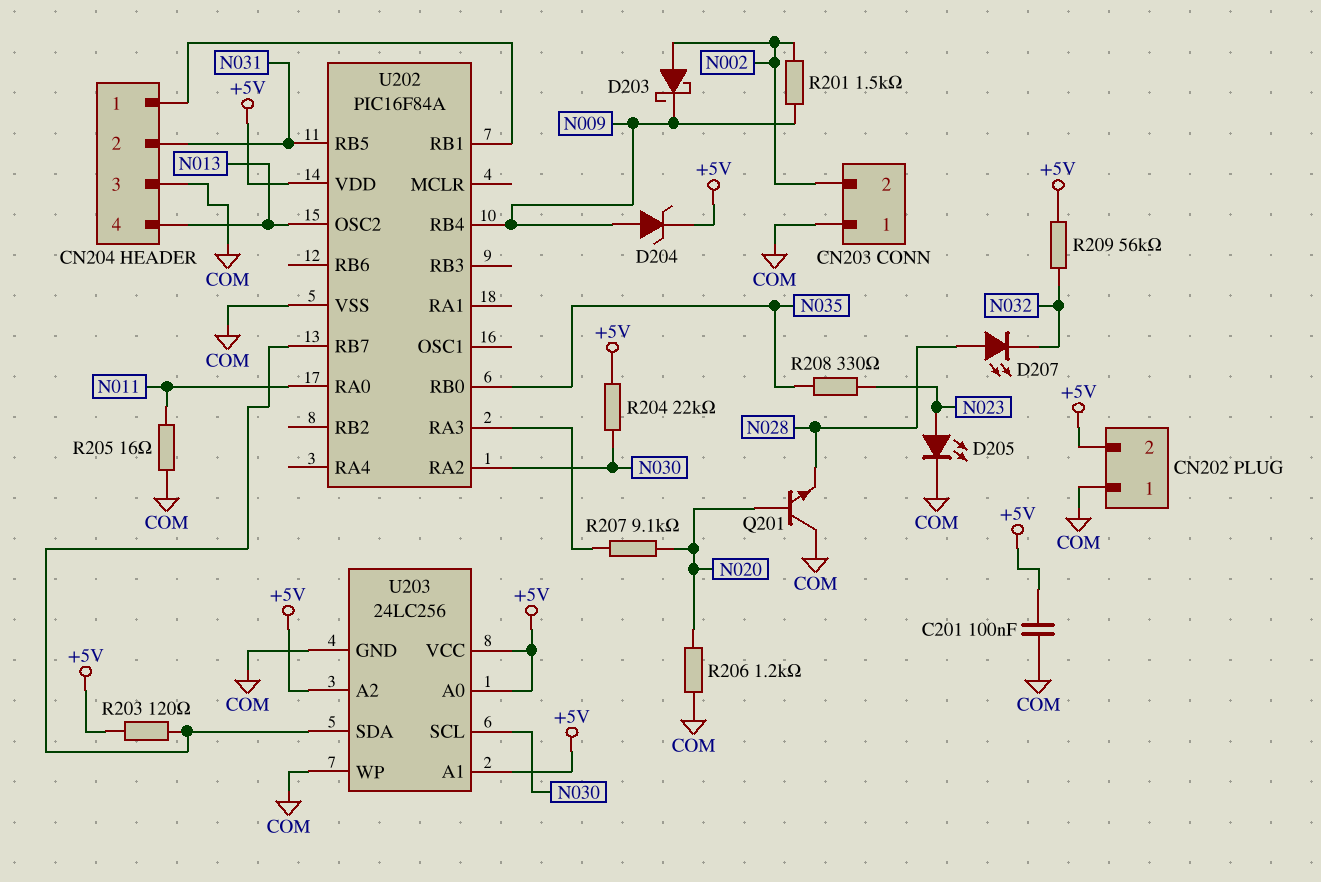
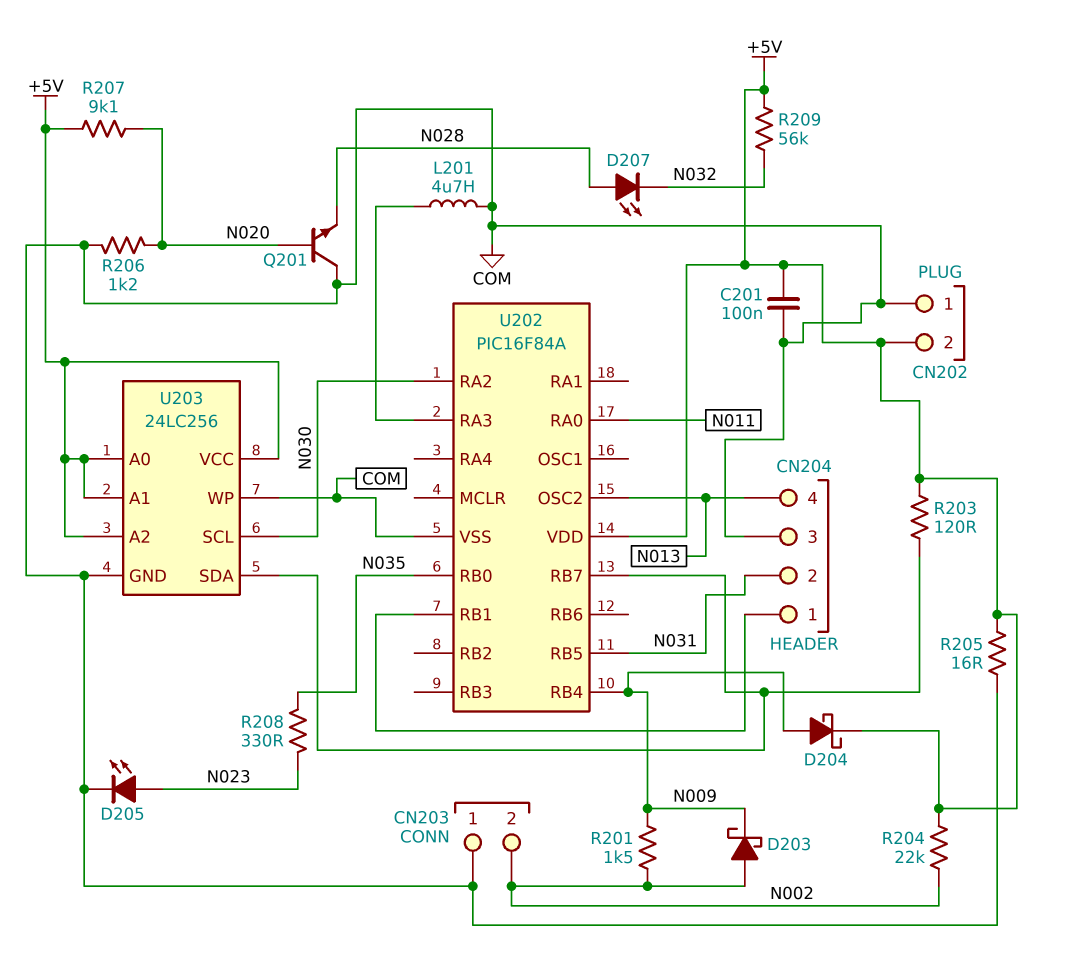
D204: zener (A N009, K +5V) -> schottky (A N009, K +5V)
L201: none -> 4.7uH (COM, U202/RA3)
R204: 22k (+5V, N030) -> 22k (+5V, N002)
R205: 16 (COM, N011) -> 16 (+5V, COM)
R207: 9.1k (N020, U202/RA3) -> 9.1k (+5V, N020)

